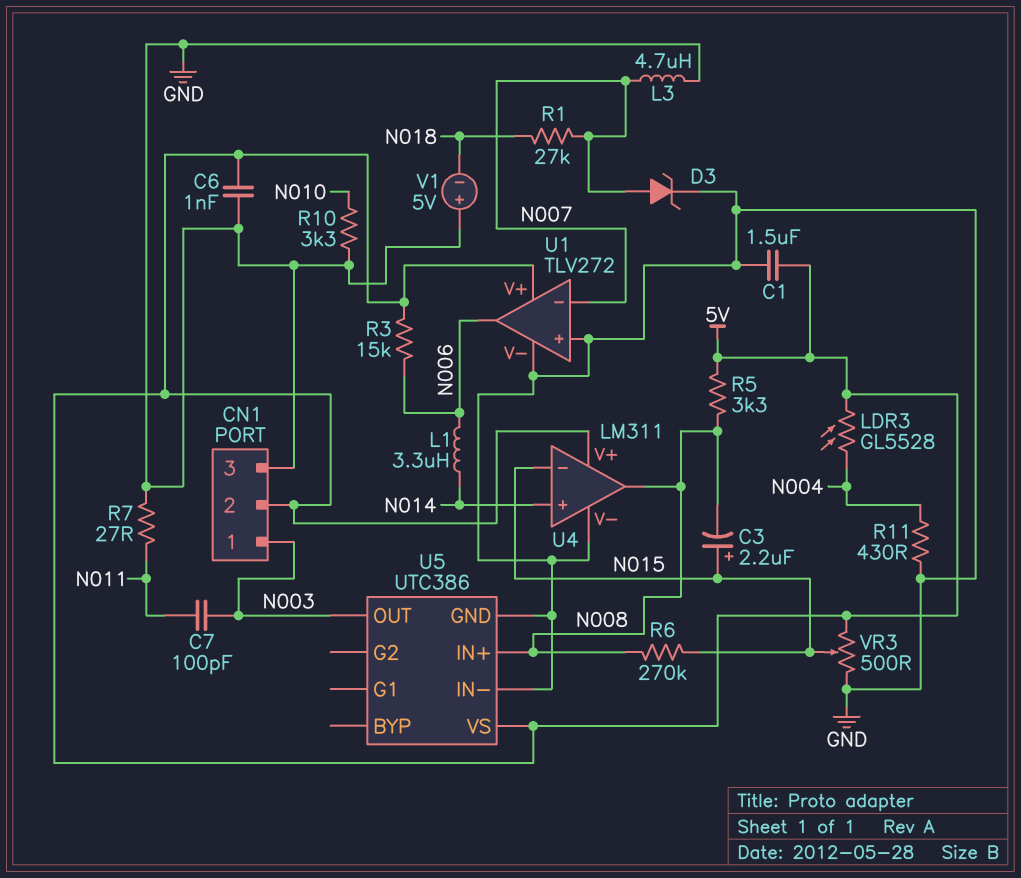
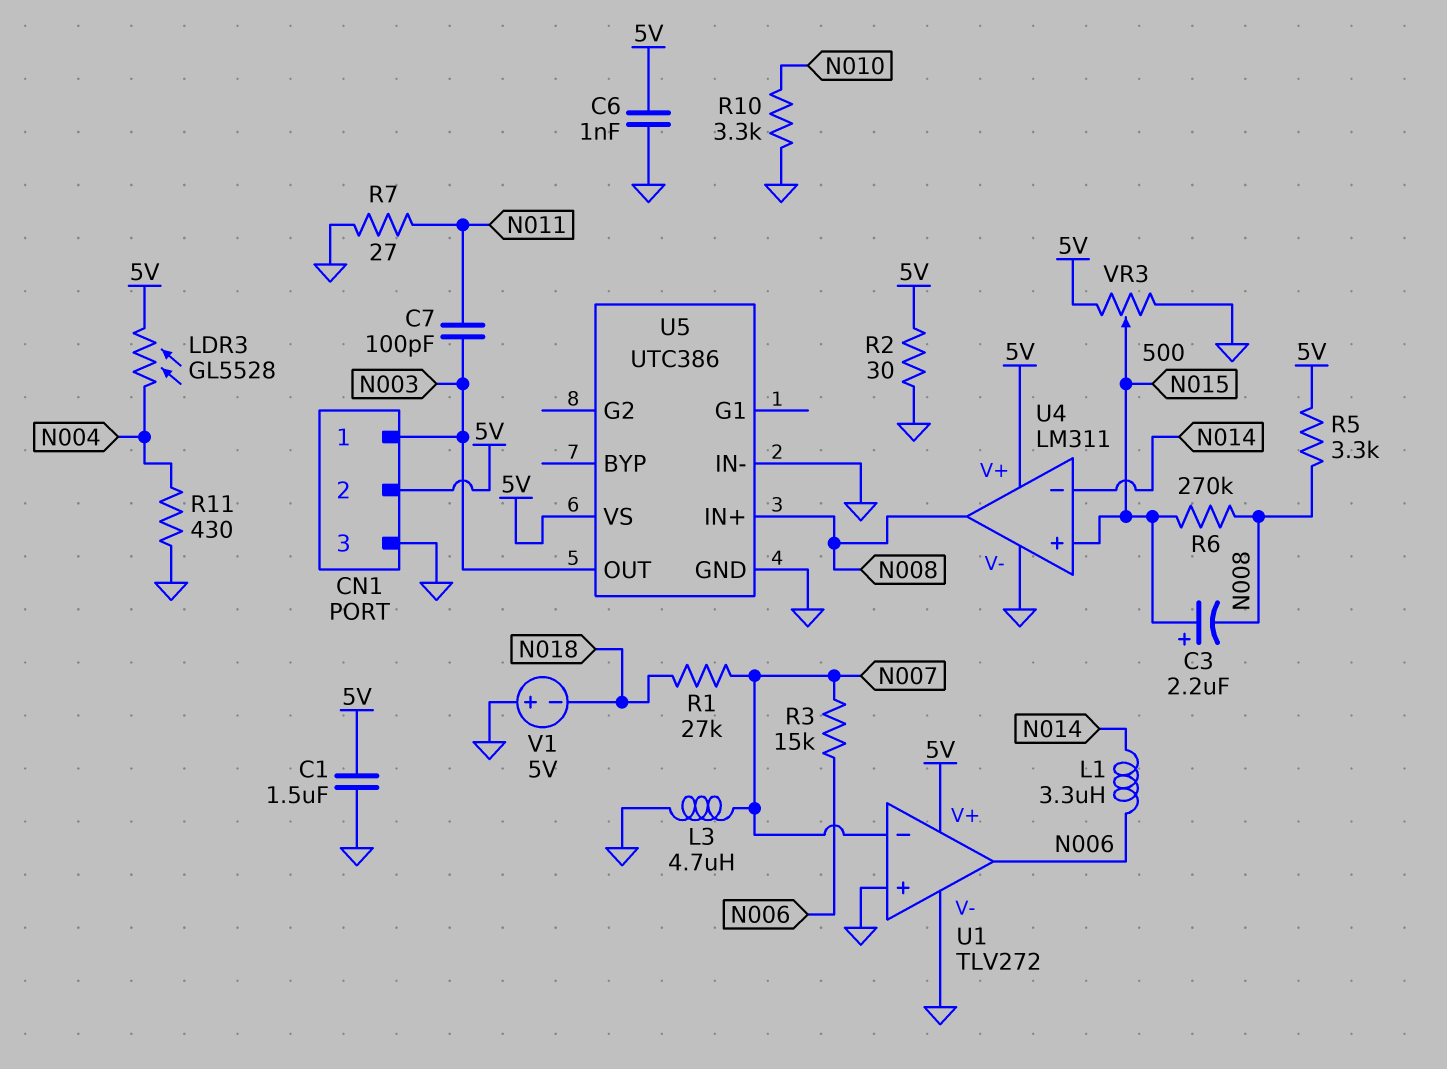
D3: zener (A N007, K GND) -> none
R2: none -> 30 (5V, GND)
R3: 15k (5V, N006) -> 15k (N006, N007)
U4 pin in+: N014 -> N015
U4 pin in-: N015 -> N014

